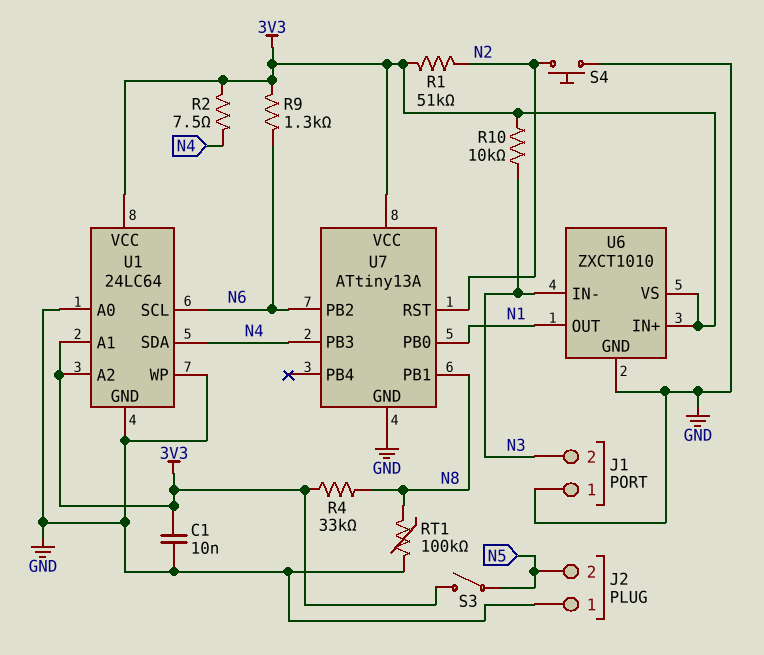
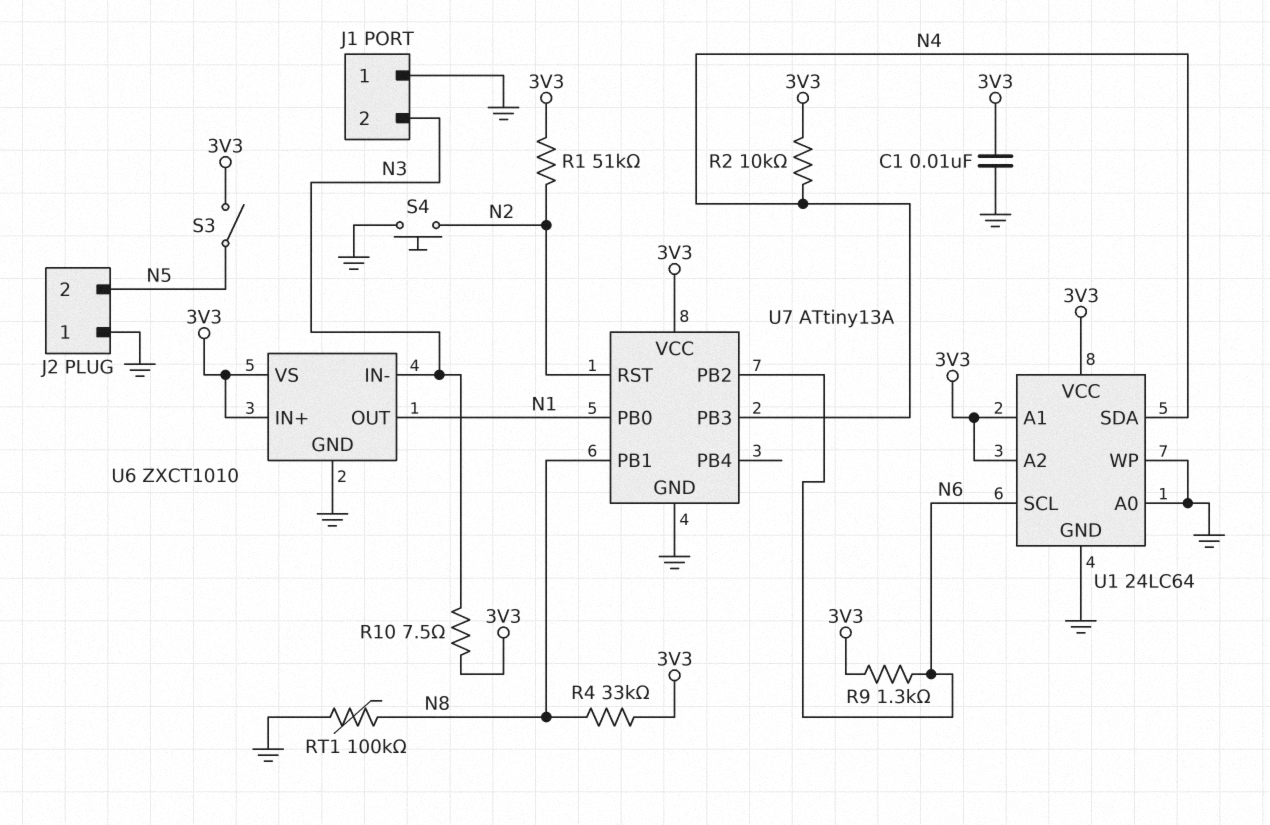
R2: 7.5 (3V3, N4) -> 10k (3V3, N4)
R10: 10k (3V3, N3) -> 7.5 (3V3, N3)

